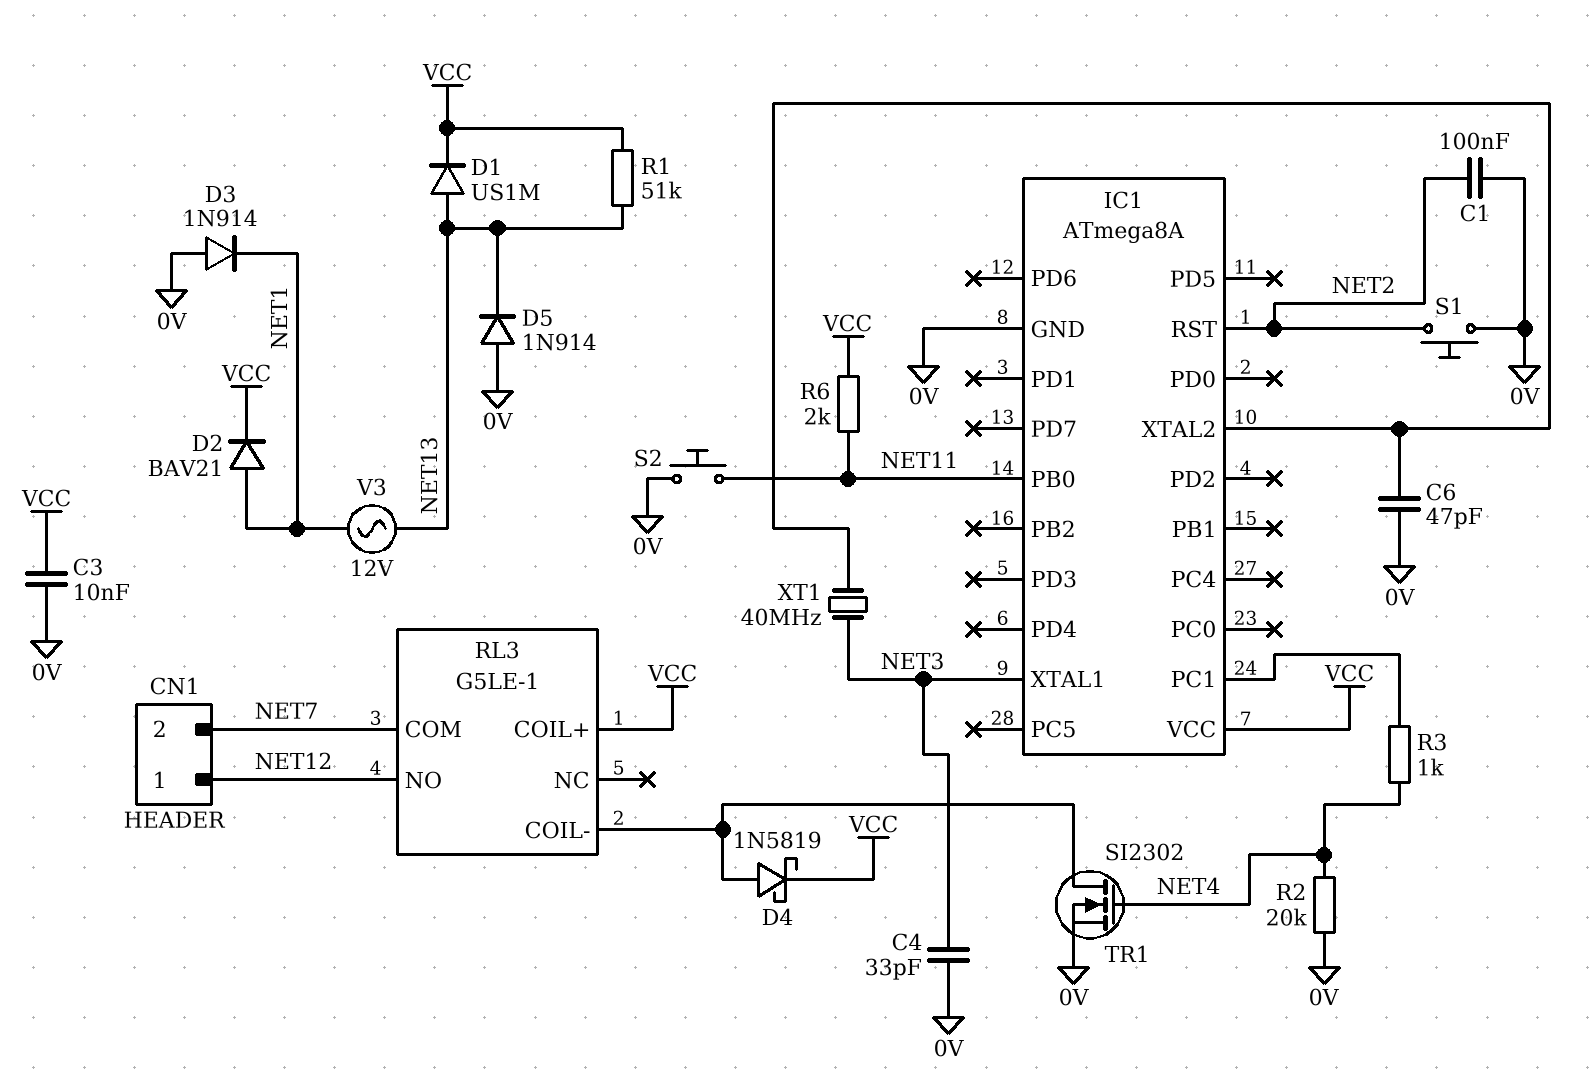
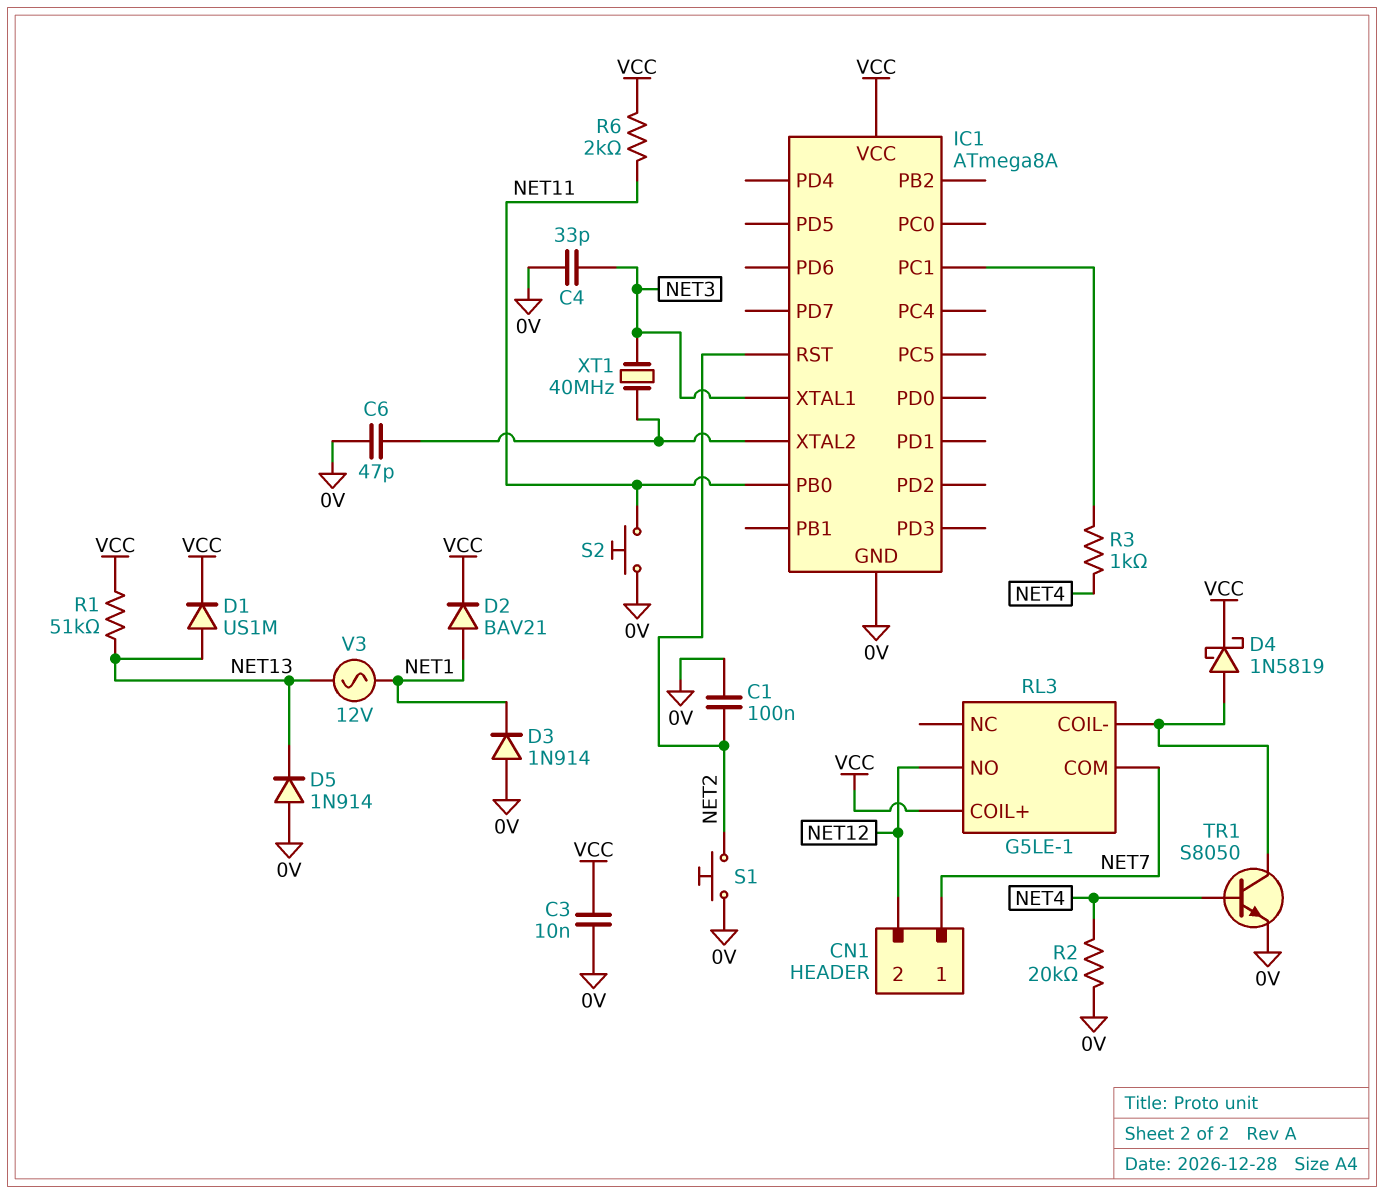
CN1 pin 1: NET12 -> NET7
CN1 pin 2: NET7 -> NET12
TR1: NMOS SI2302 (G NET4, D RL3/COIL-, S 0V) -> NPN S8050 (B NET4, C RL3/COIL-, E 0V)

